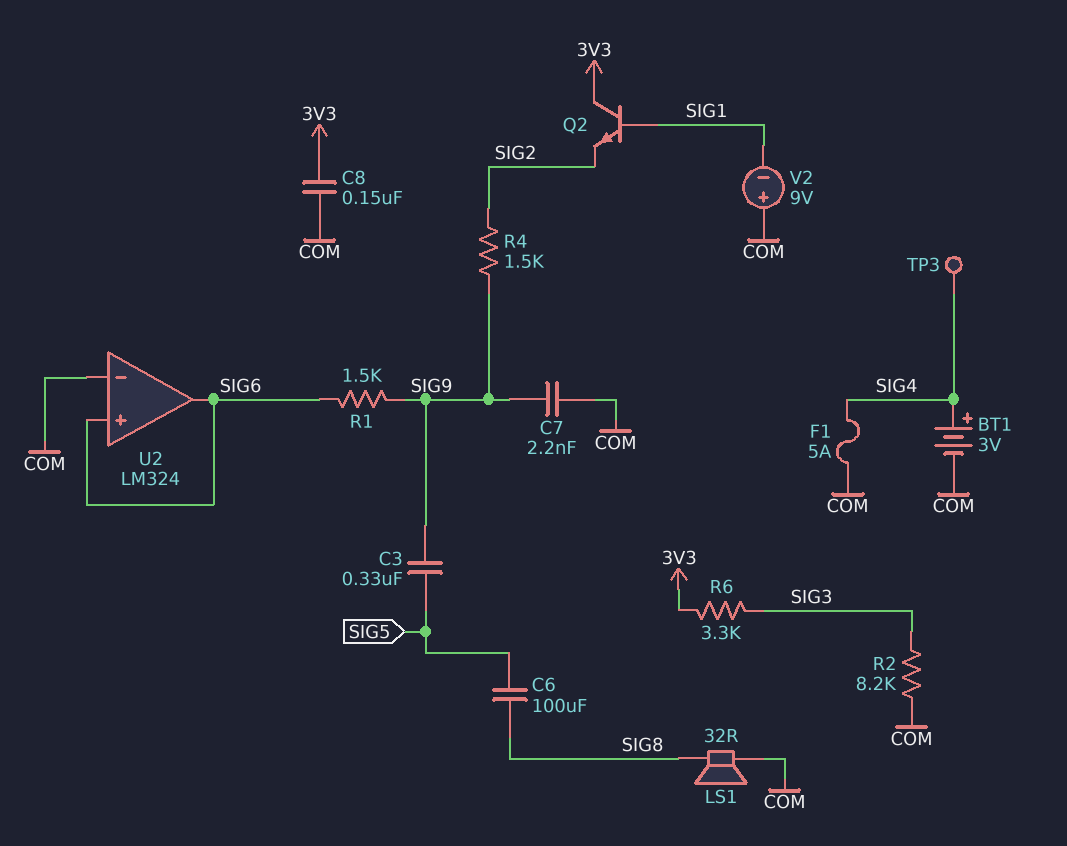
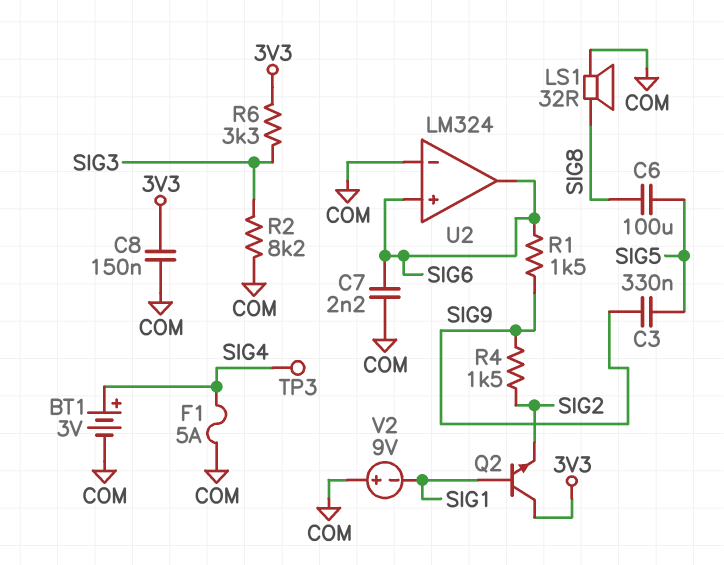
C7: 2.2nF (COM, SIG9) -> 2.2nF (COM, SIG6)

